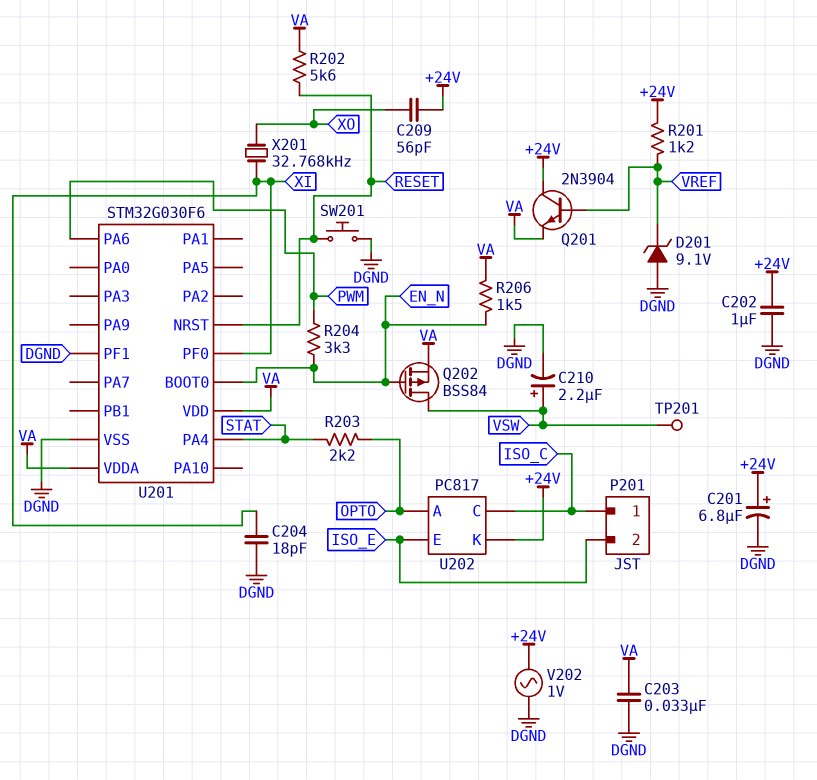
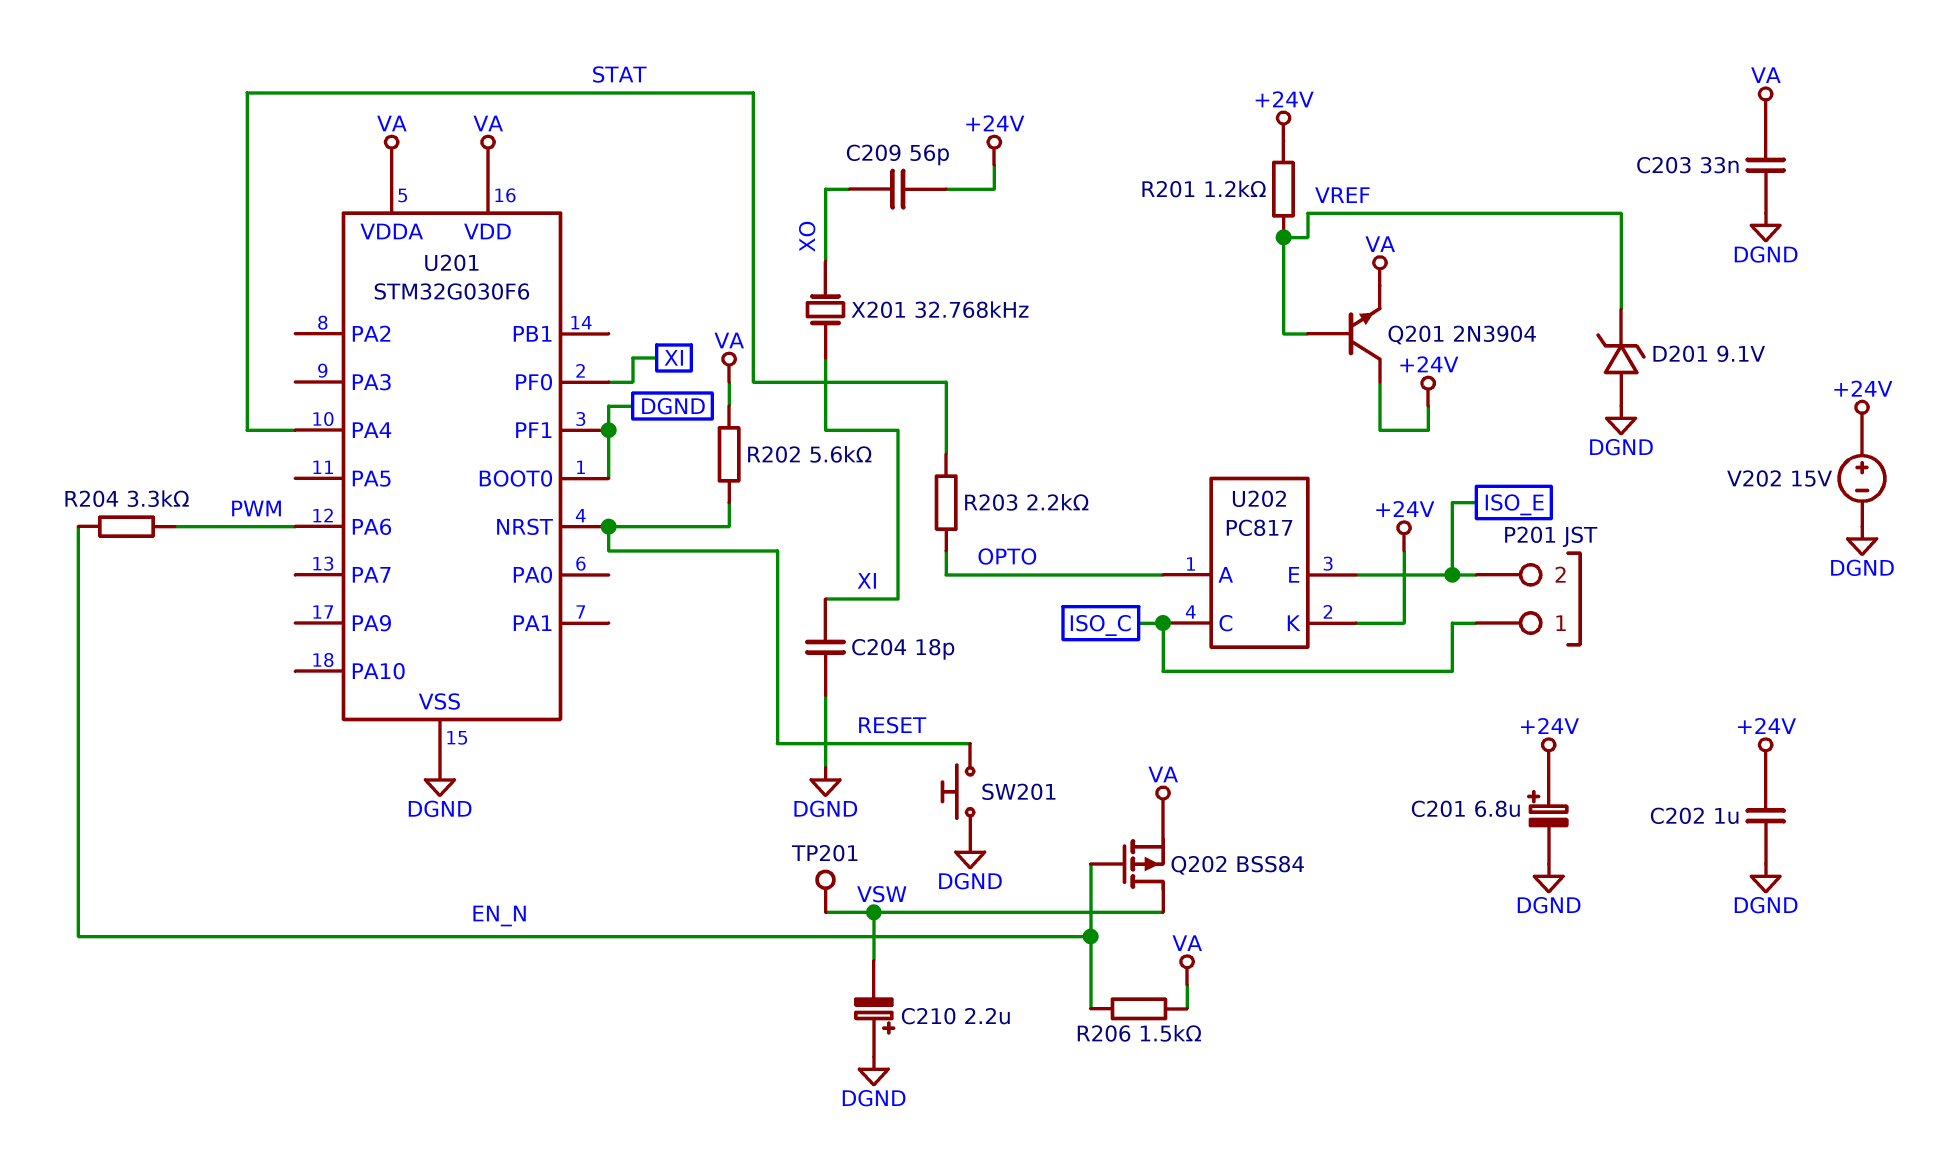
C210: 2.2uF (plus VSW, minus DGND) -> 2.2uF (plus DGND, minus VSW)
U201 pin BOOT0: EN_N -> DGND
V202: AC 1V (+24V, DGND) -> 15V (plus +24V, minus DGND)

